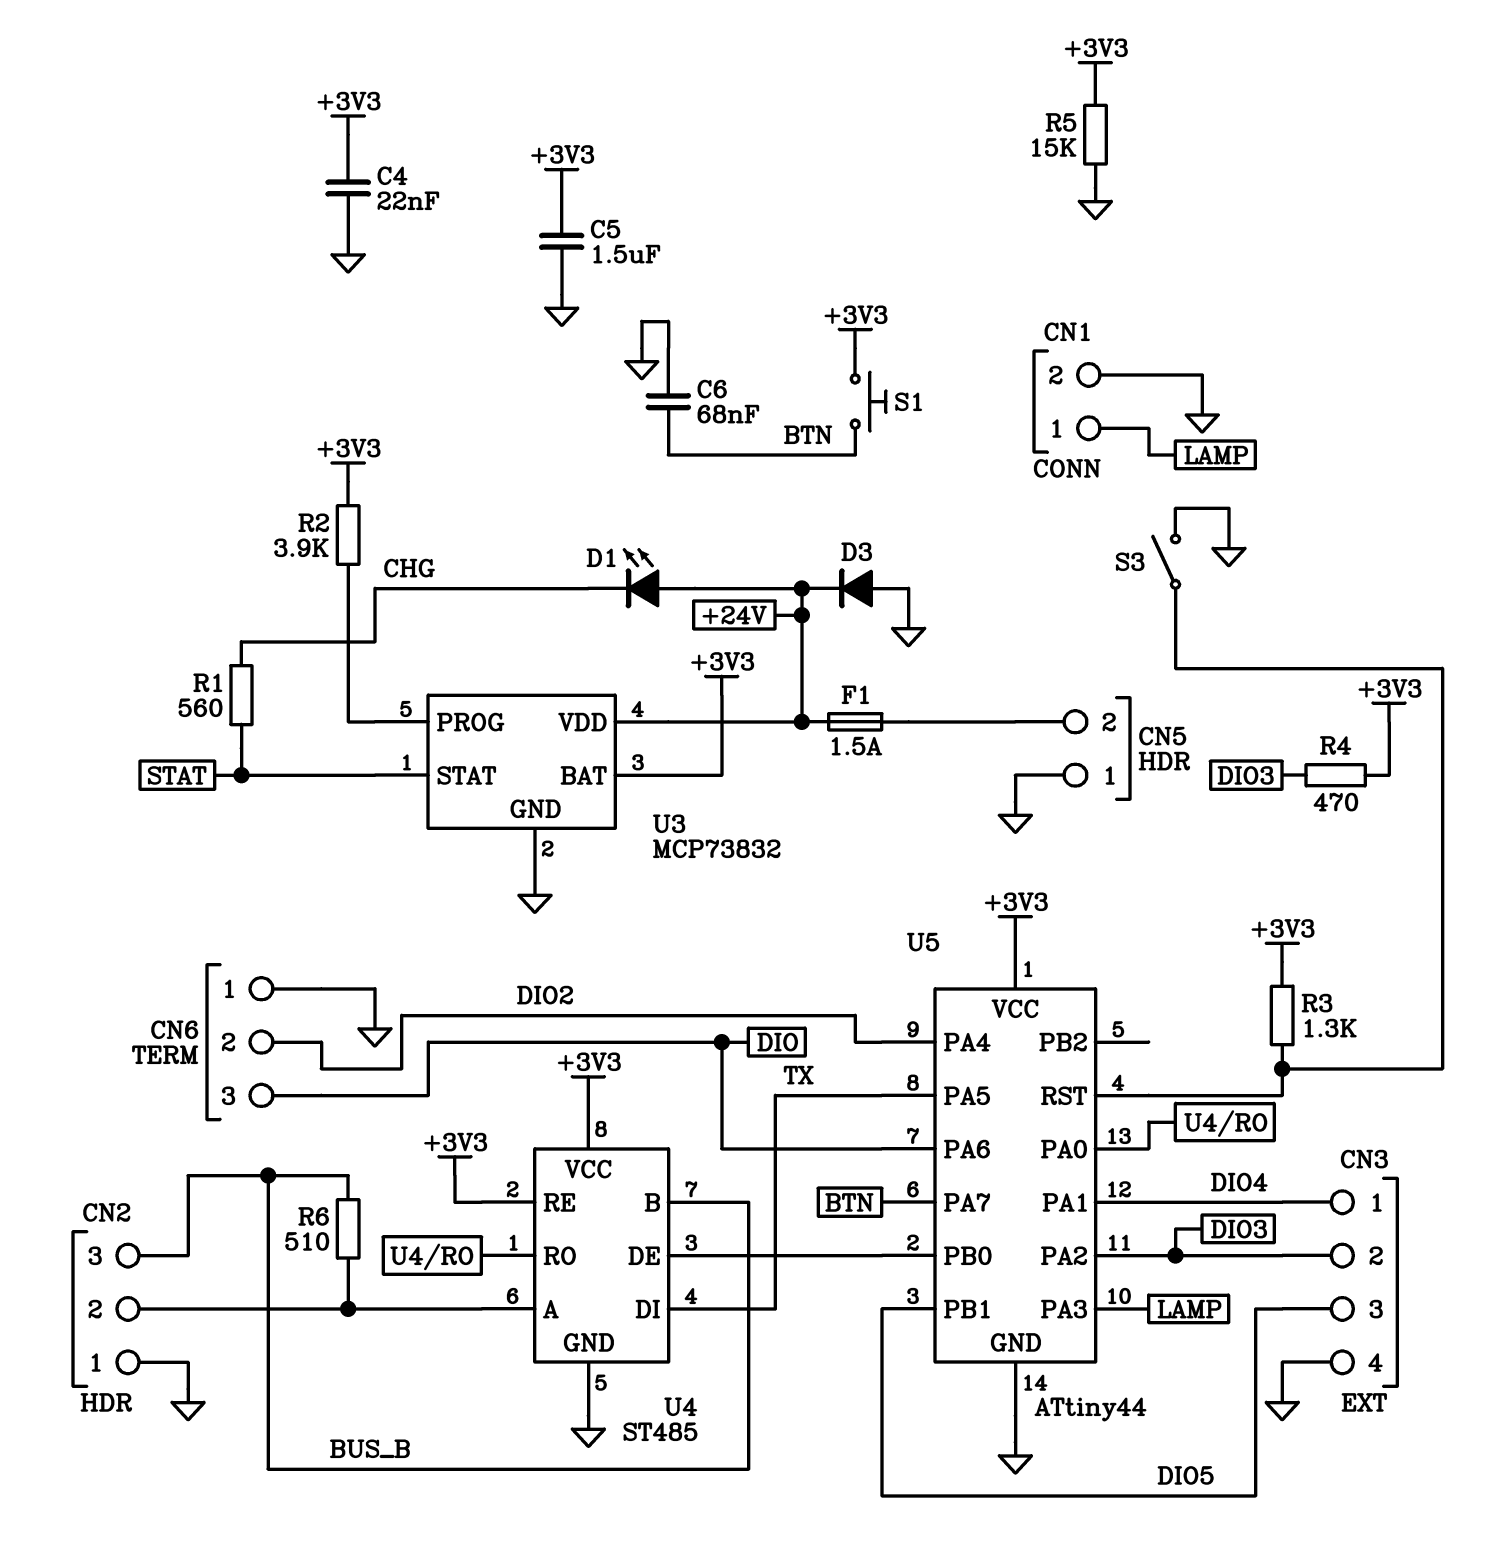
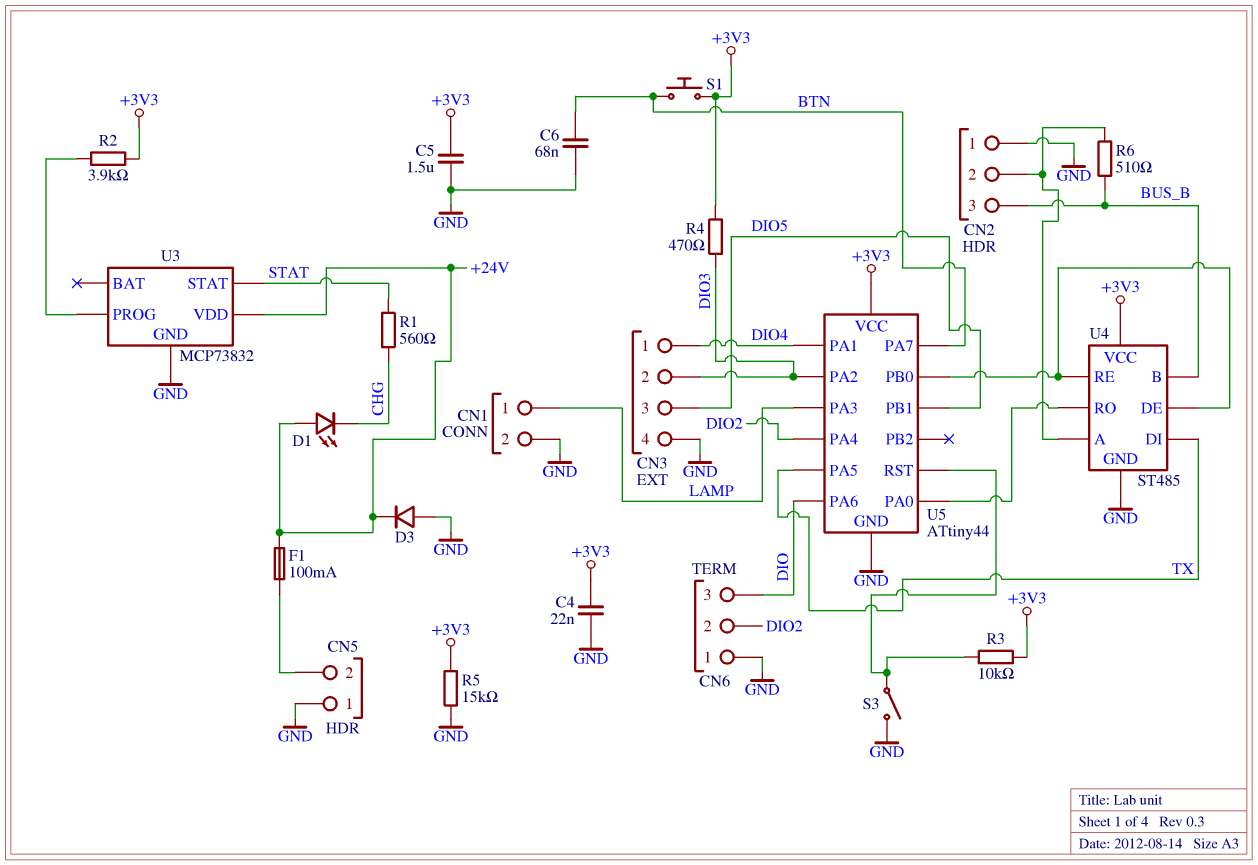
F1: 1.5A (+24V, CN5/2) -> 100mA (+24V, CN5/2)
R3: 1.3k (+3V3, U5/RST) -> 10k (+3V3, U5/RST)
U3 pin BAT: +3V3 -> none
U4 pin RE: +3V3 -> U4/DE

